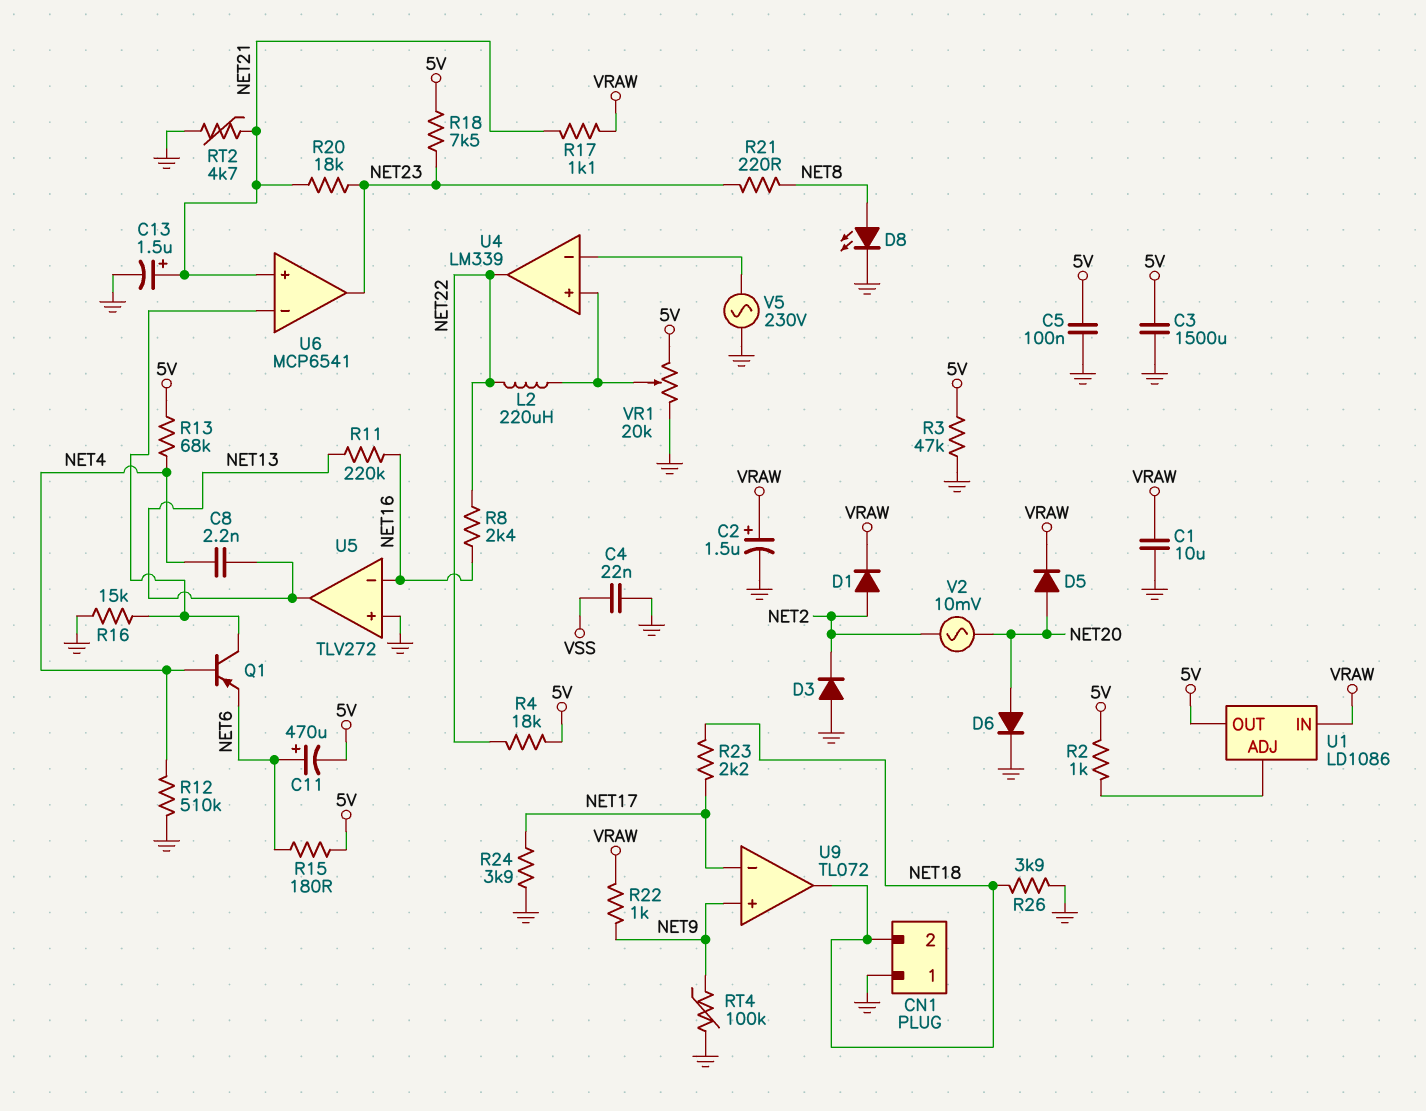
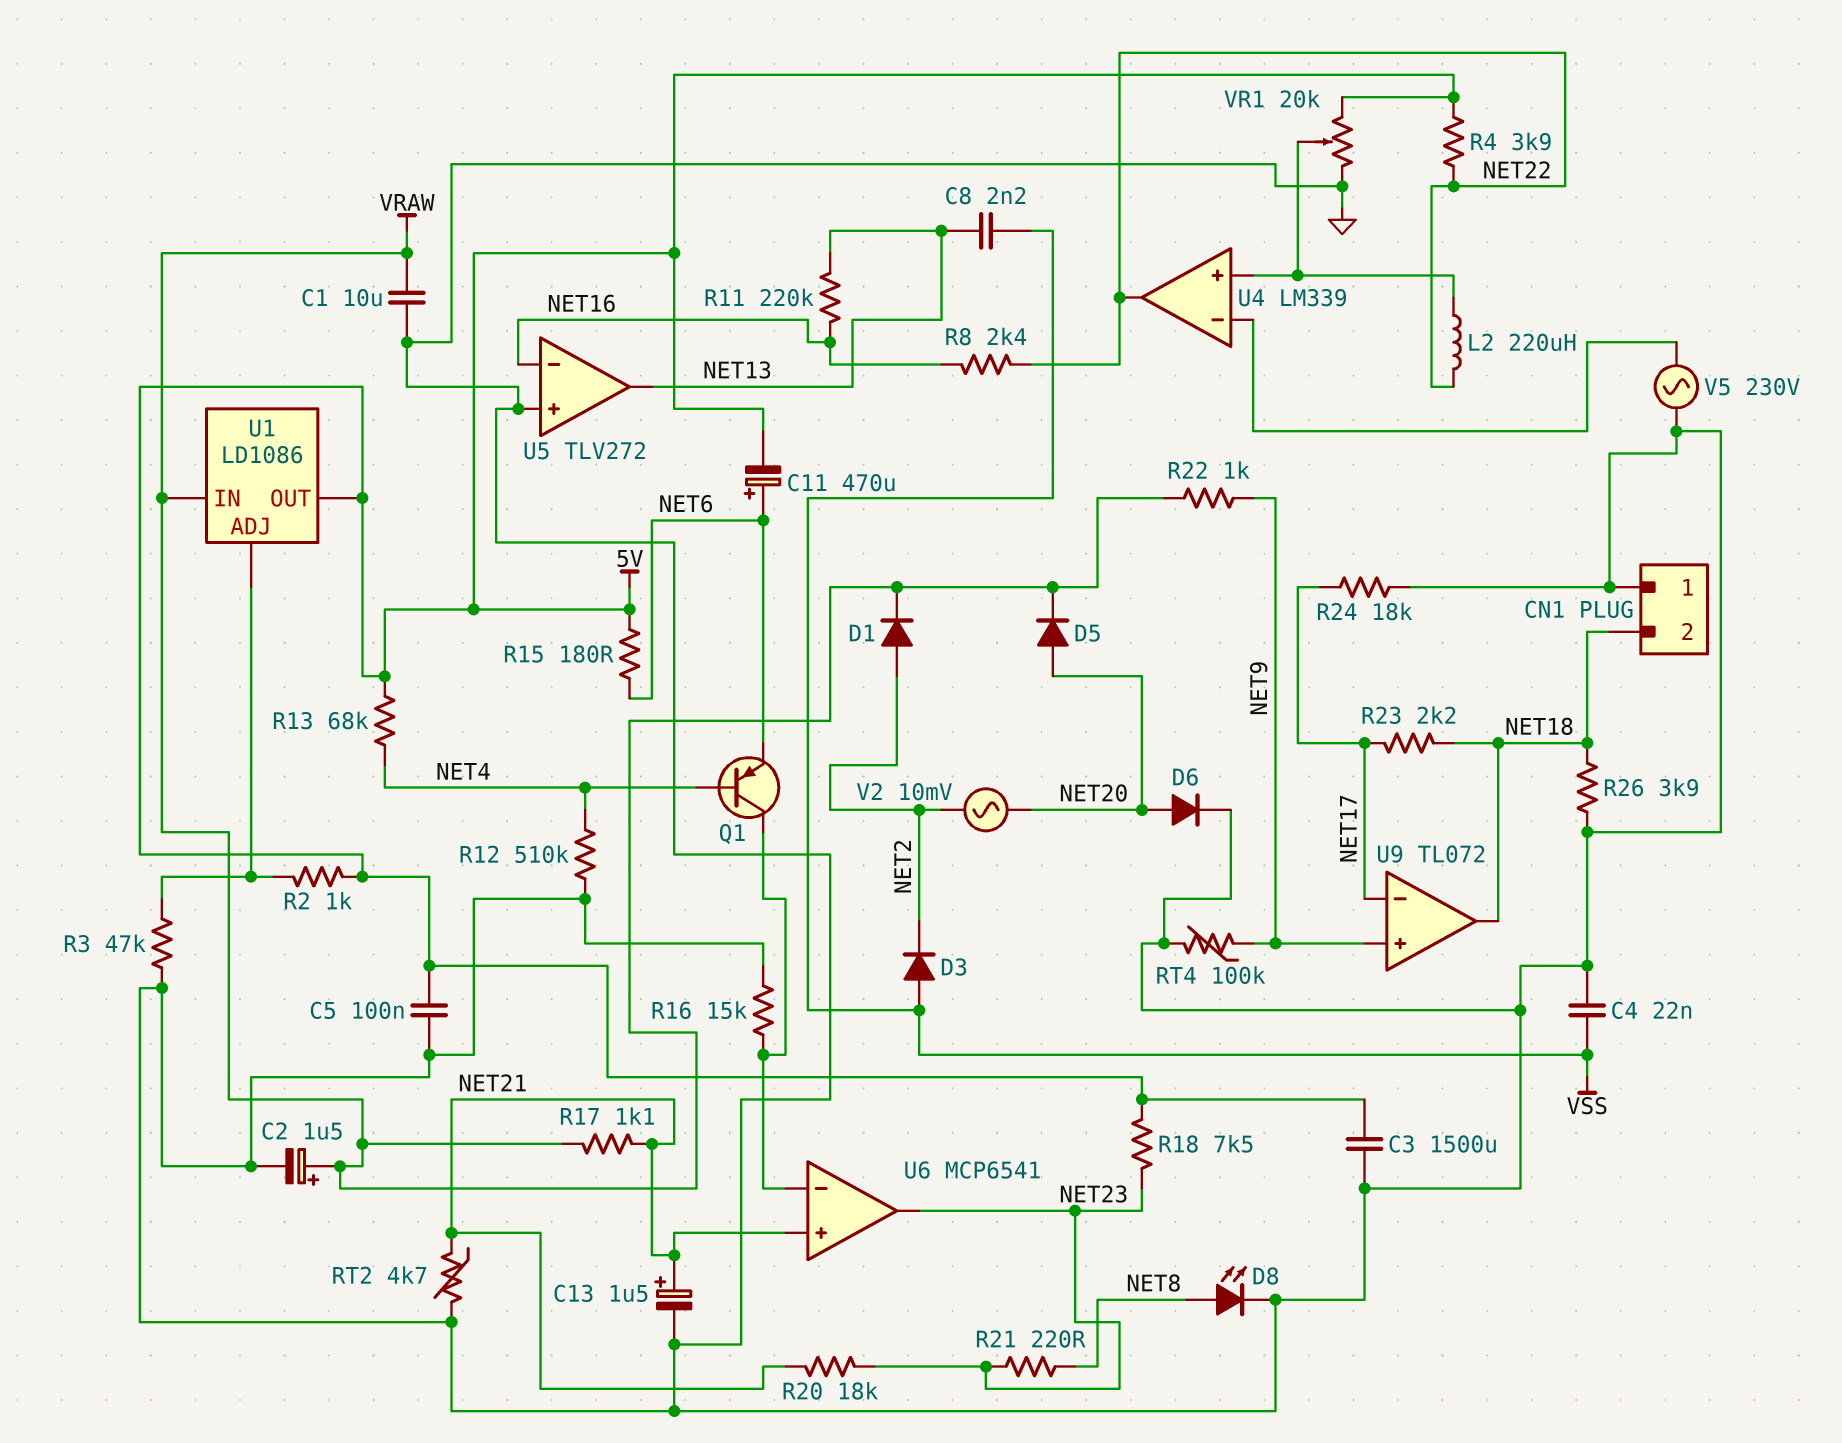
C8: 2.2nF (NET4, NET13) -> 2.2nF (NET13, VSS)
D3: diode (A GND, K NET2) -> diode (A VSS, K NET2)
R3: 47k (5V, GND) -> 47k (GND, U1/ADJ)
R4: 18k (5V, NET22) -> 3.9k (5V, NET22)
R24: 3.9k (GND, NET17) -> 18k (GND, NET17)

